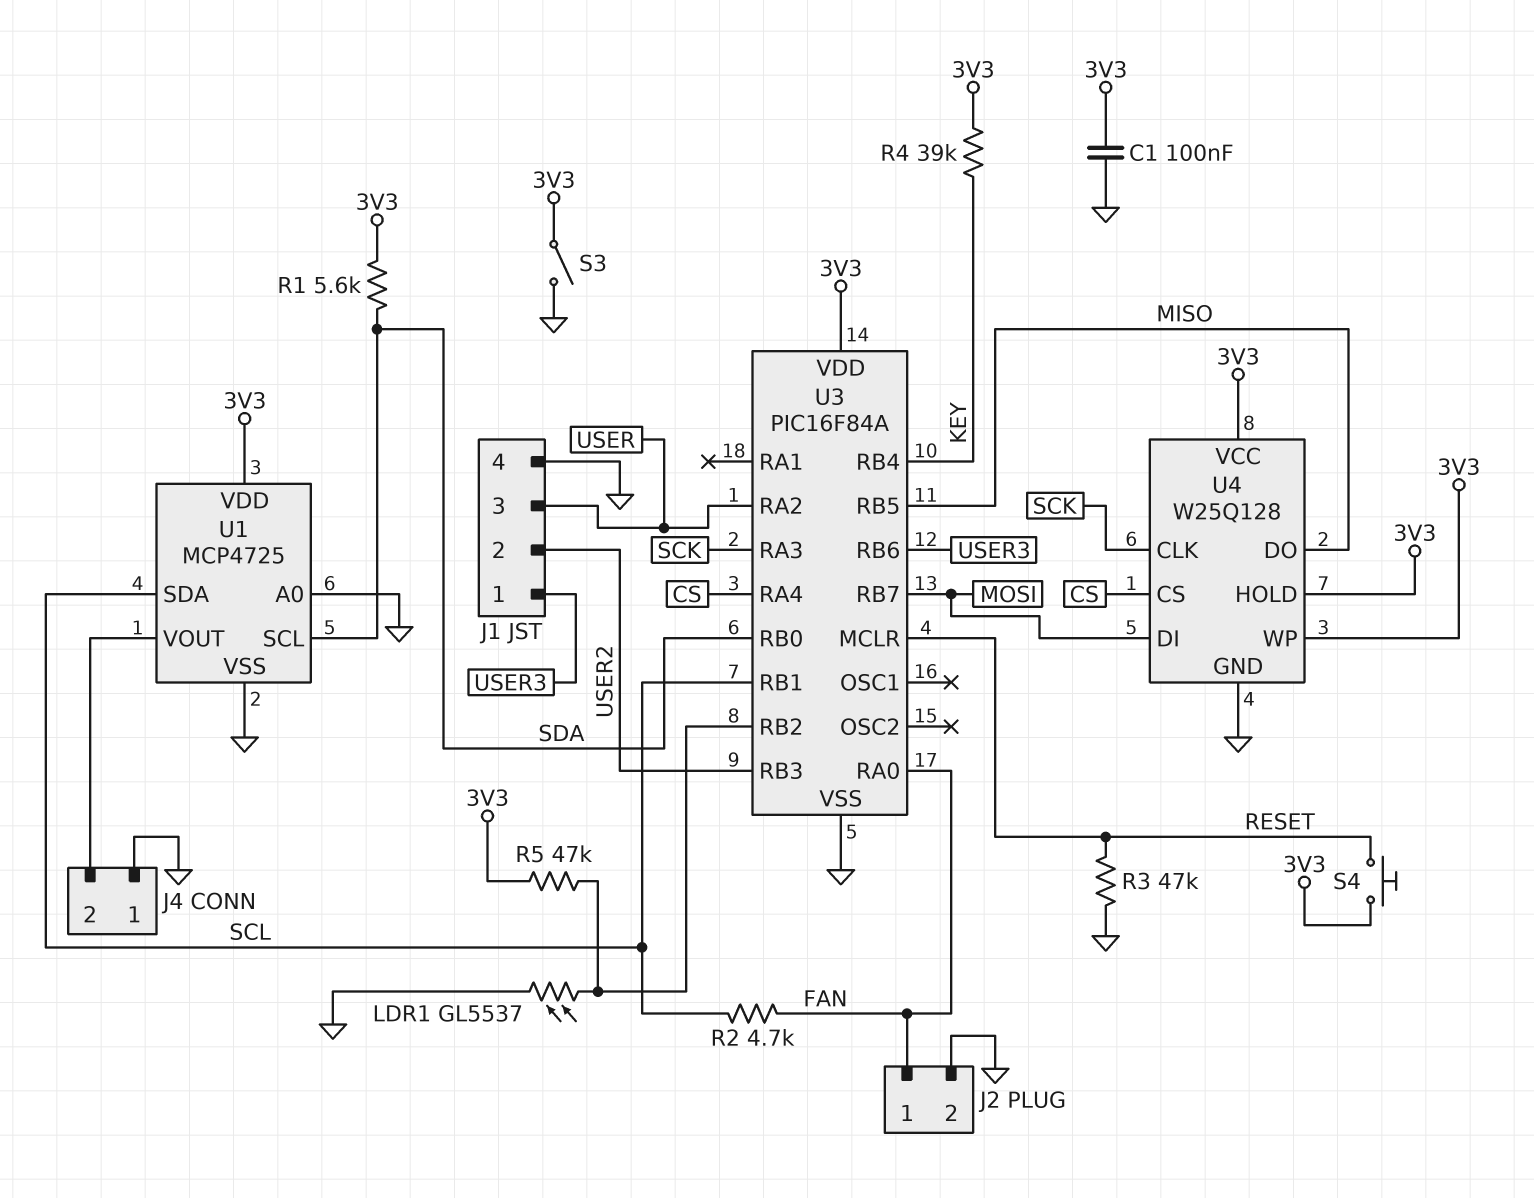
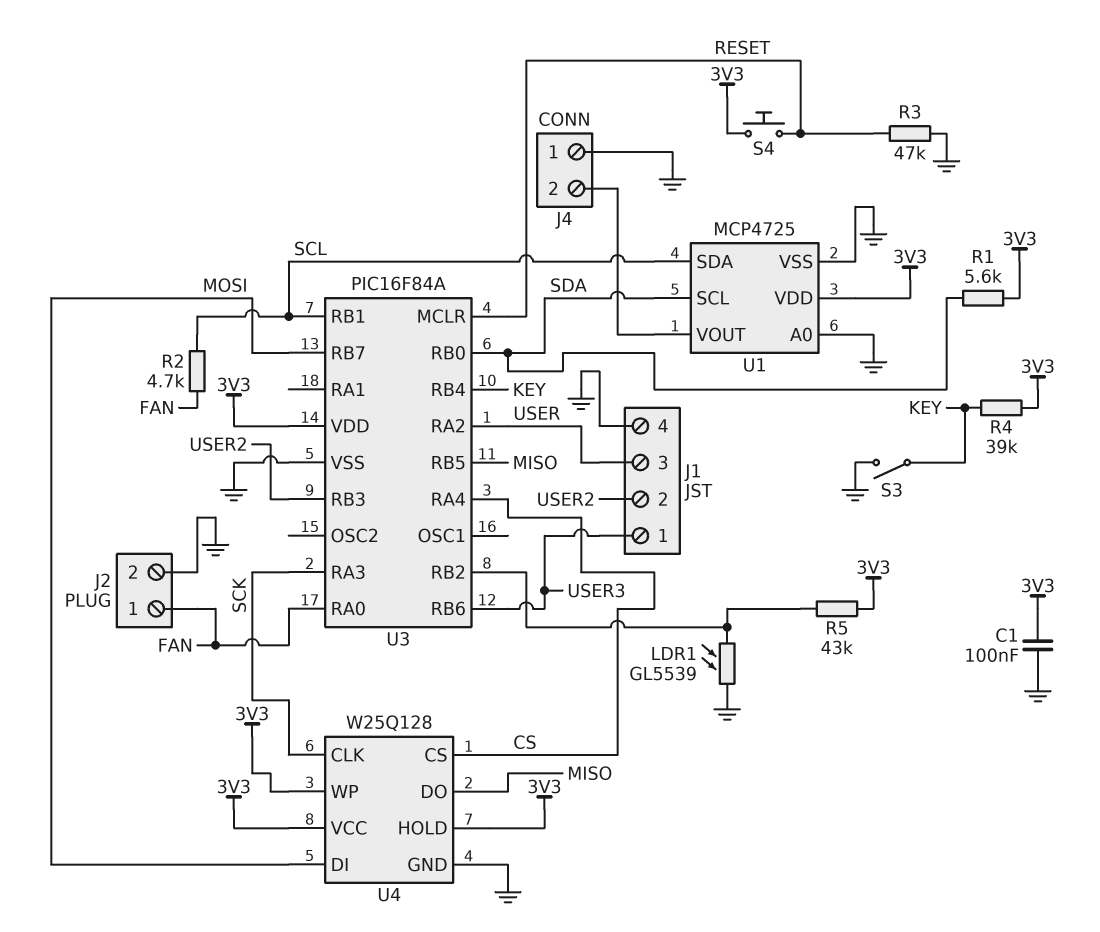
LDR1: GL5537 (GND, U3/RB2) -> GL5539 (GND, U3/RB2)
R5: 47k (3V3, U3/RB2) -> 43k (3V3, U3/RB2)
S3: switch (3V3, GND) -> switch (GND, KEY)

